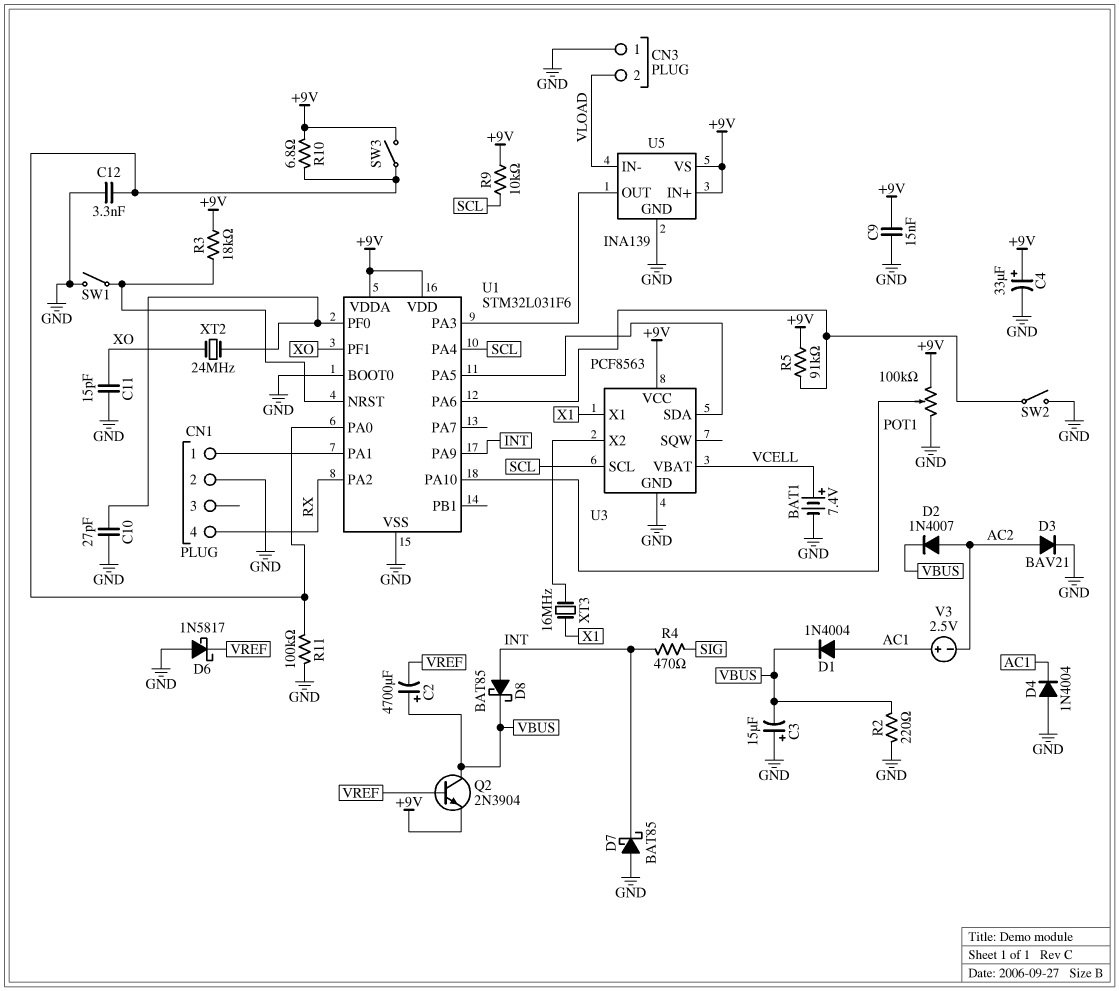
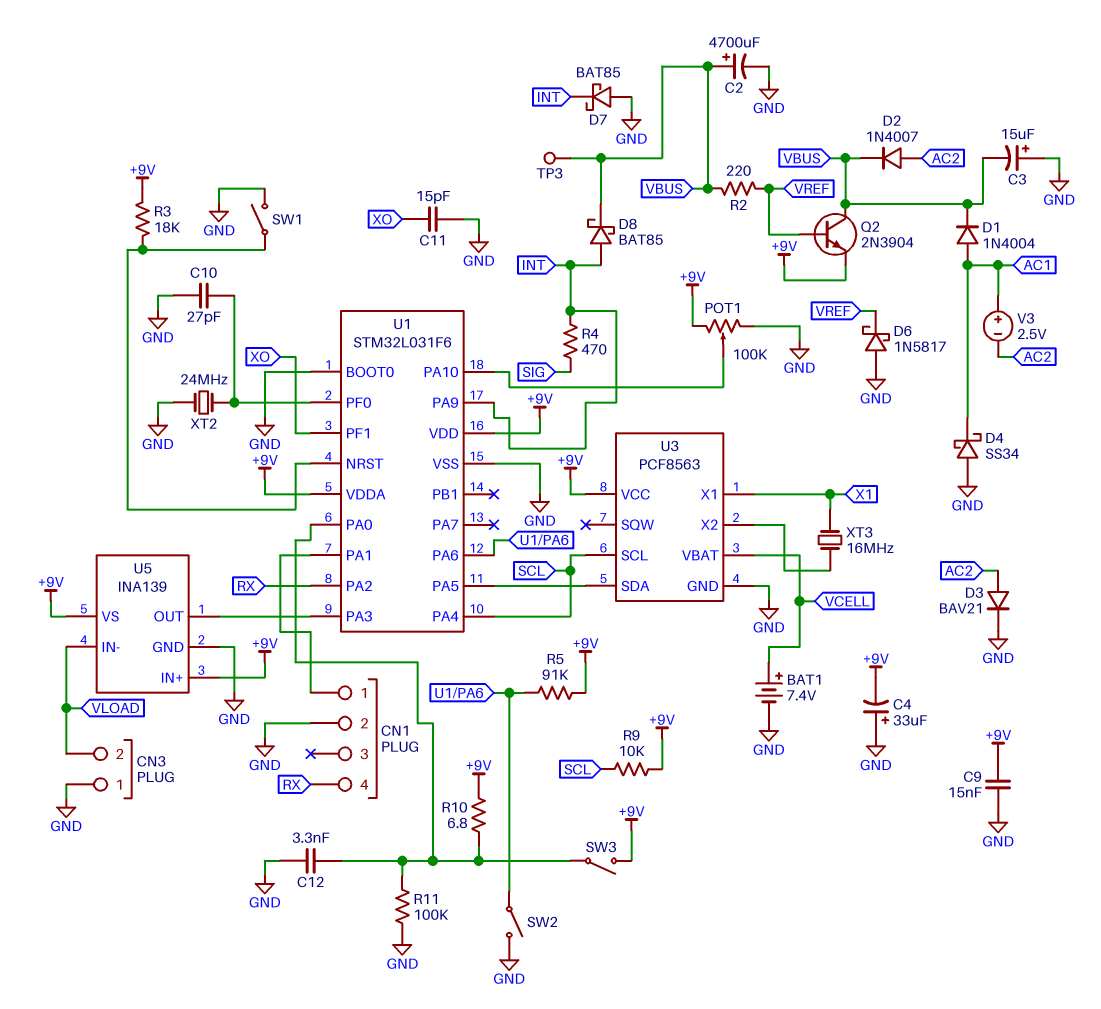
C2: 4700uF (plus VBUS, minus VREF) -> 4700uF (plus VBUS, minus GND)
C4: 33uF (plus +9V, minus GND) -> 33uF (plus GND, minus +9V)
D4: diode 1N4004 (A GND, K AC1) -> schottky SS34 (A GND, K AC1)
R2: 220 (GND, VBUS) -> 220 (VBUS, VREF)
TP3: none -> test point (VBUS)
XT2: 24MHz (U1/PF0, XO) -> 24MHz (GND, U1/PF0)

